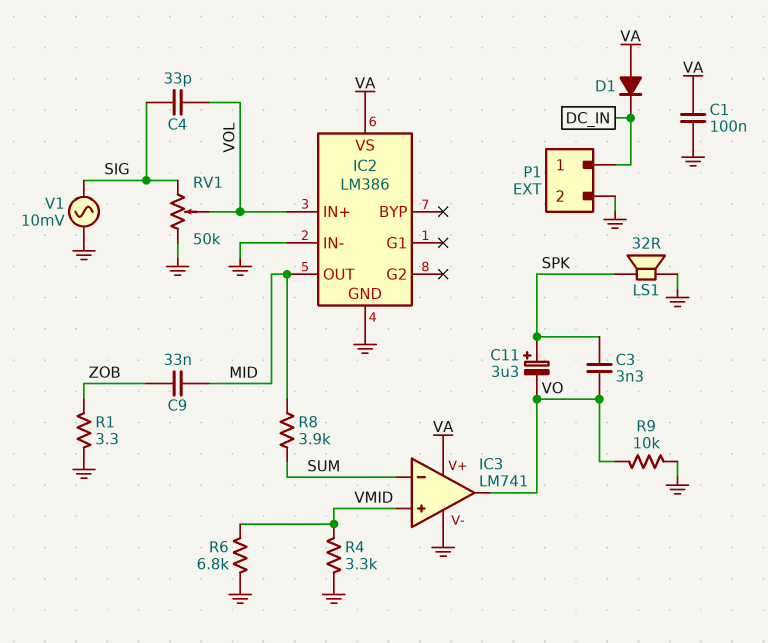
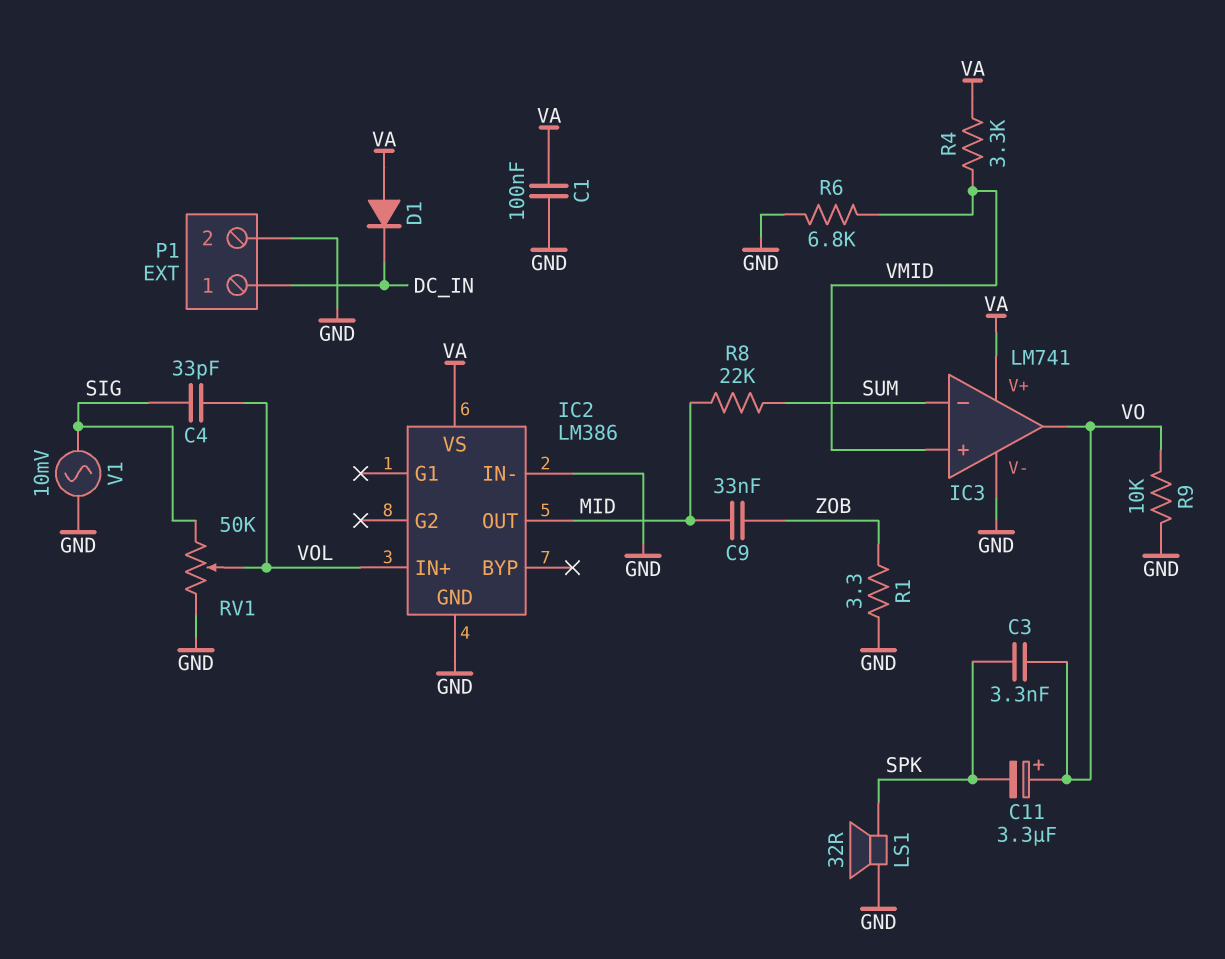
C11: 3.3uF (plus SPK, minus VO) -> 3.3uF (plus VO, minus SPK)
R4: 3.3k (GND, VMID) -> 3.3k (VA, VMID)
R8: 3.9k (MID, SUM) -> 22k (MID, SUM)

